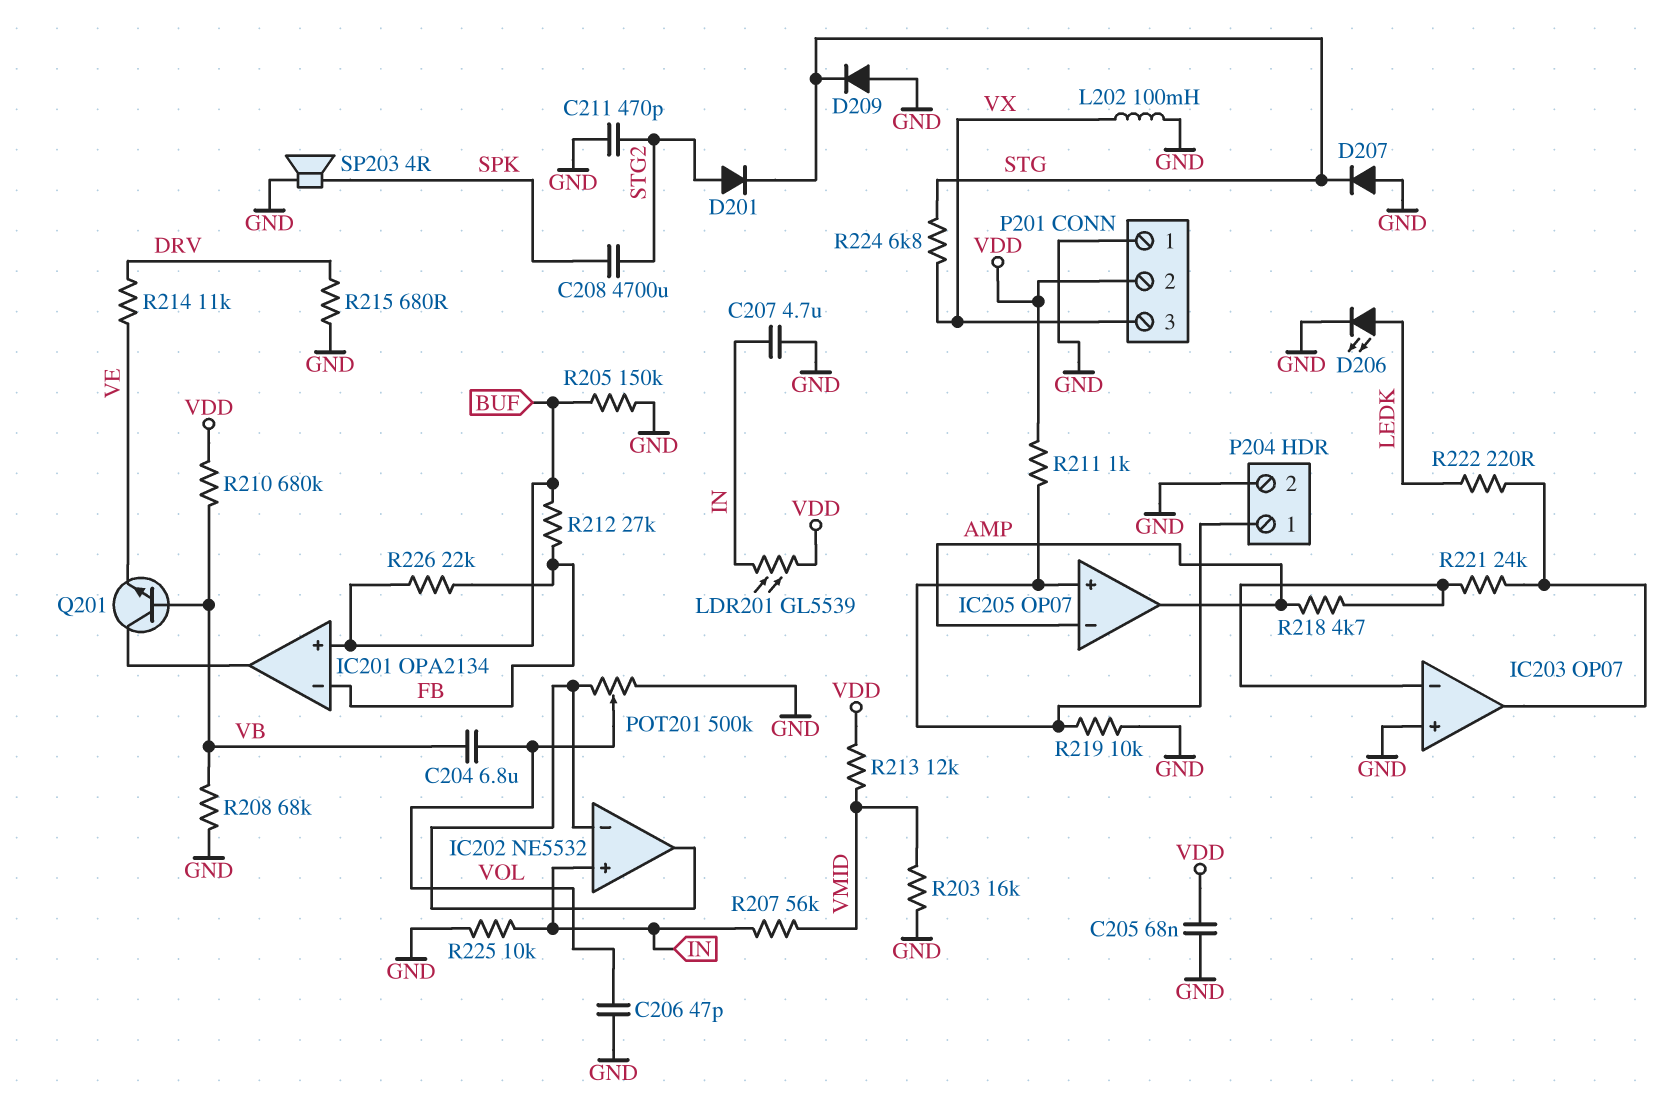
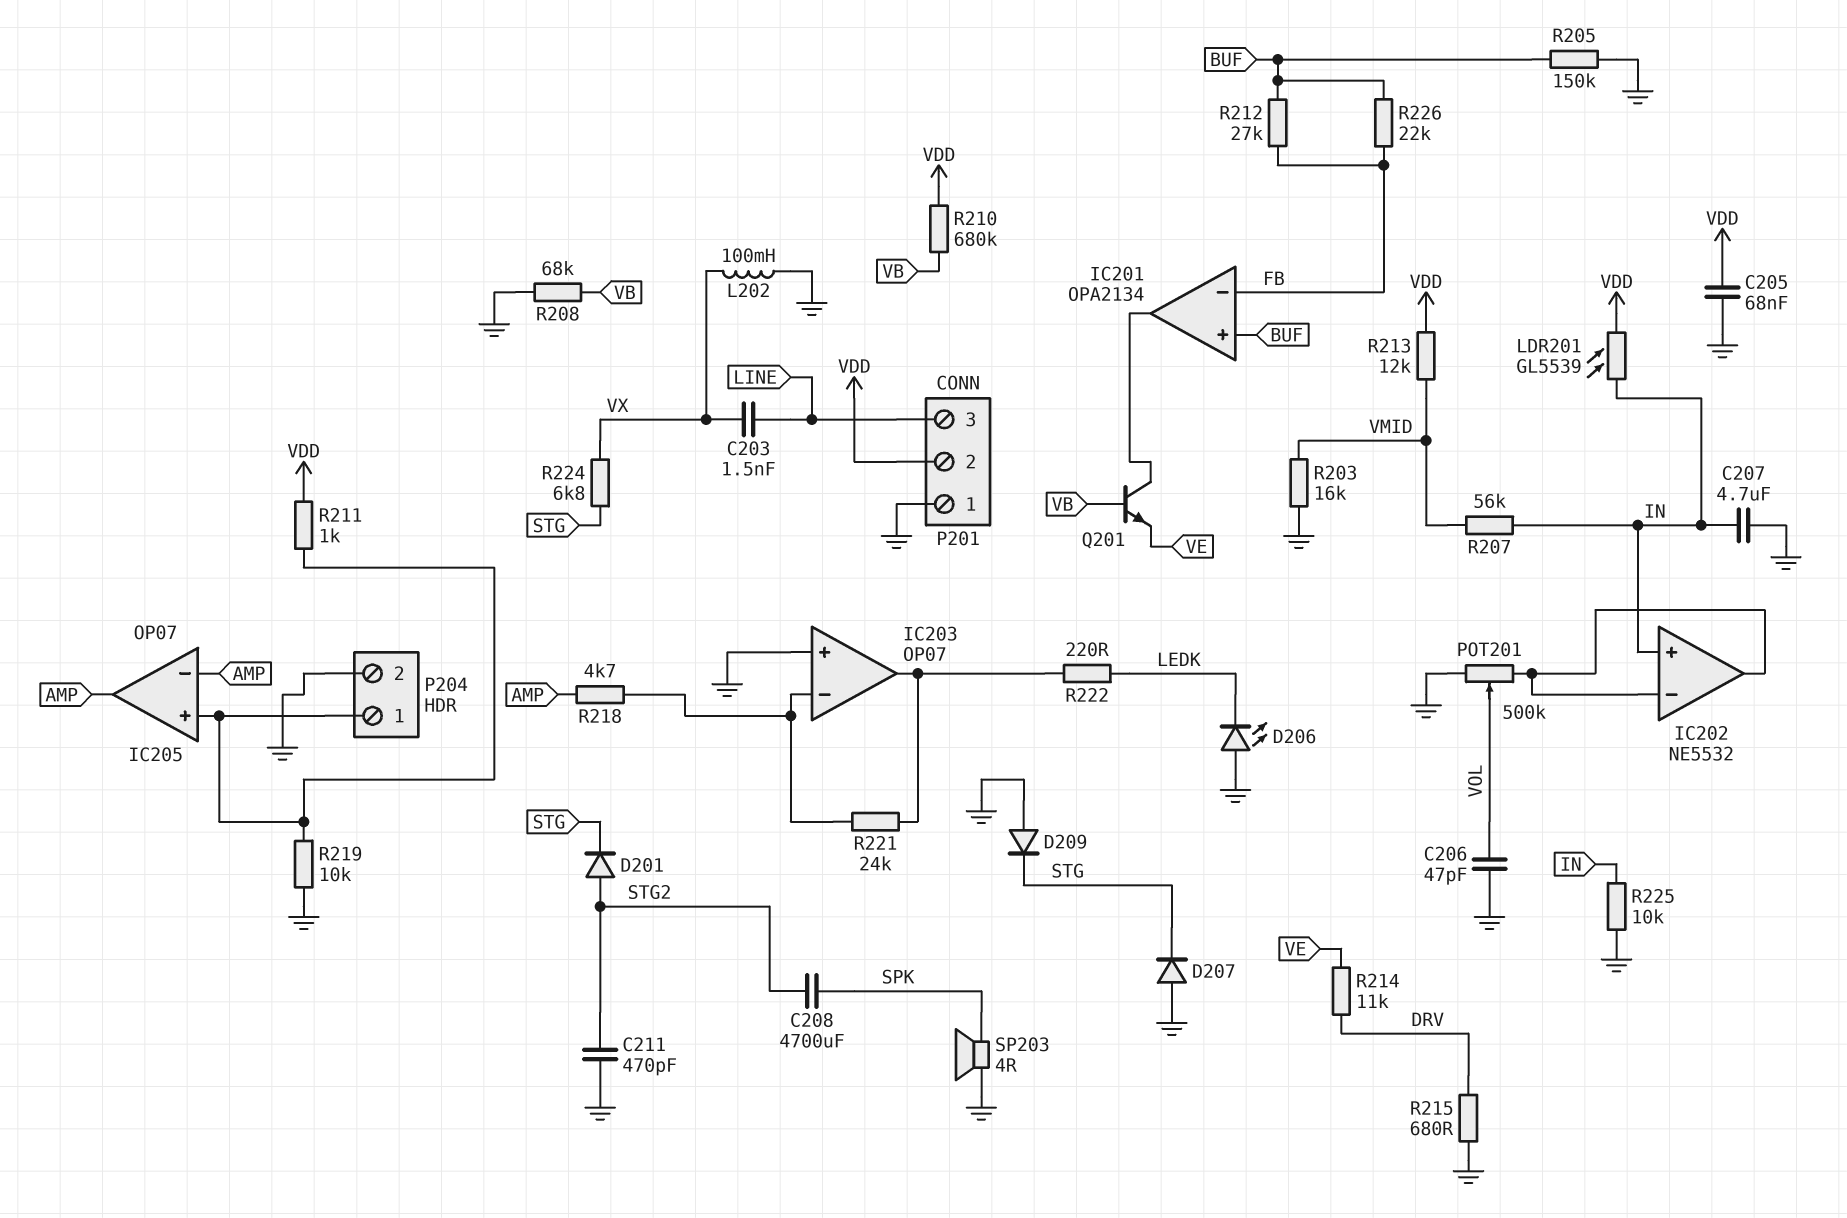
C203: none -> 1.5nF (LINE, VX)
C204: 6.8uF (VB, VOL) -> none
D206: LED (A LEDK, K GND) -> LED (A GND, K LEDK)
P201 pin 3: VX -> LINE

